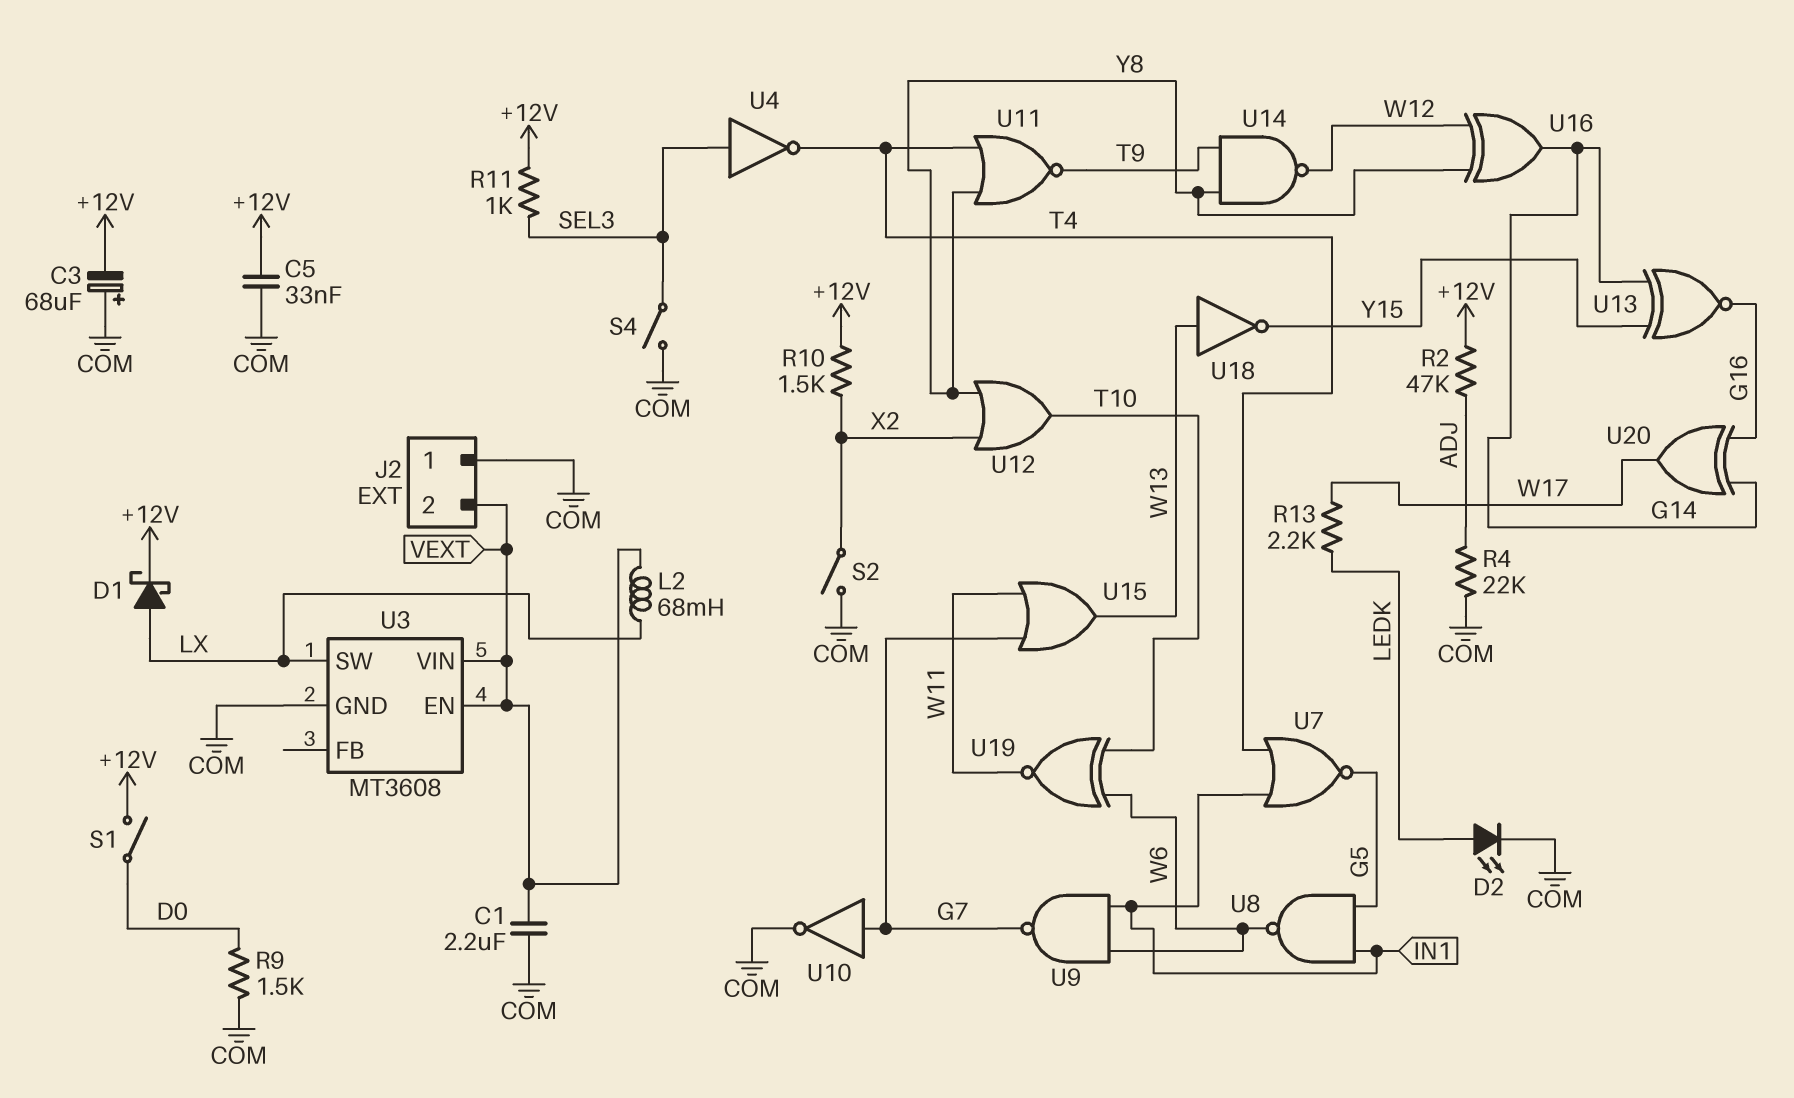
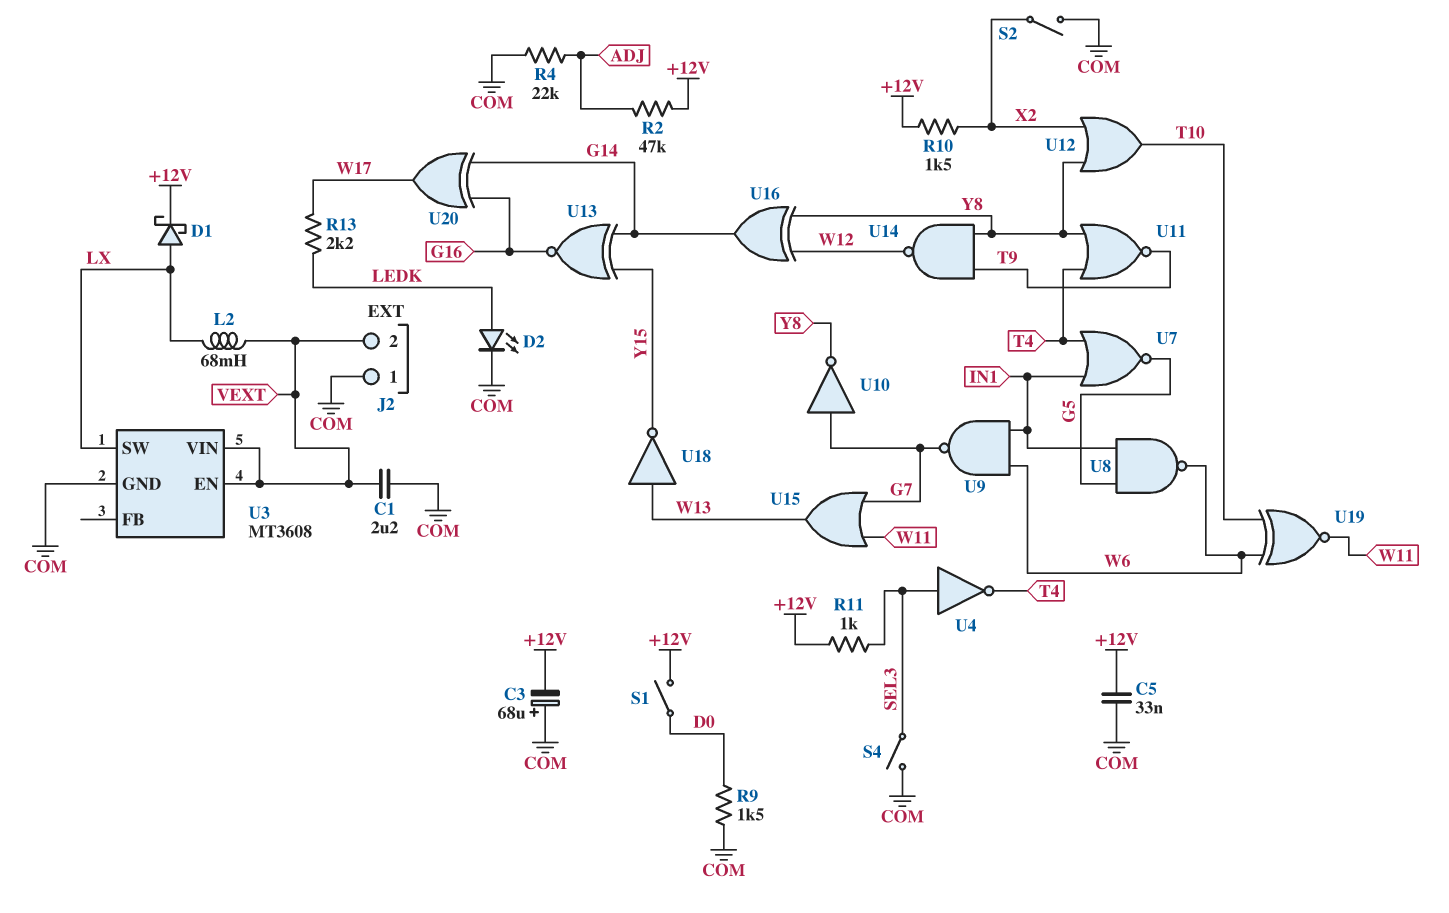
U10: NOT (in G7, out COM) -> NOT (in G7, out Y8)

